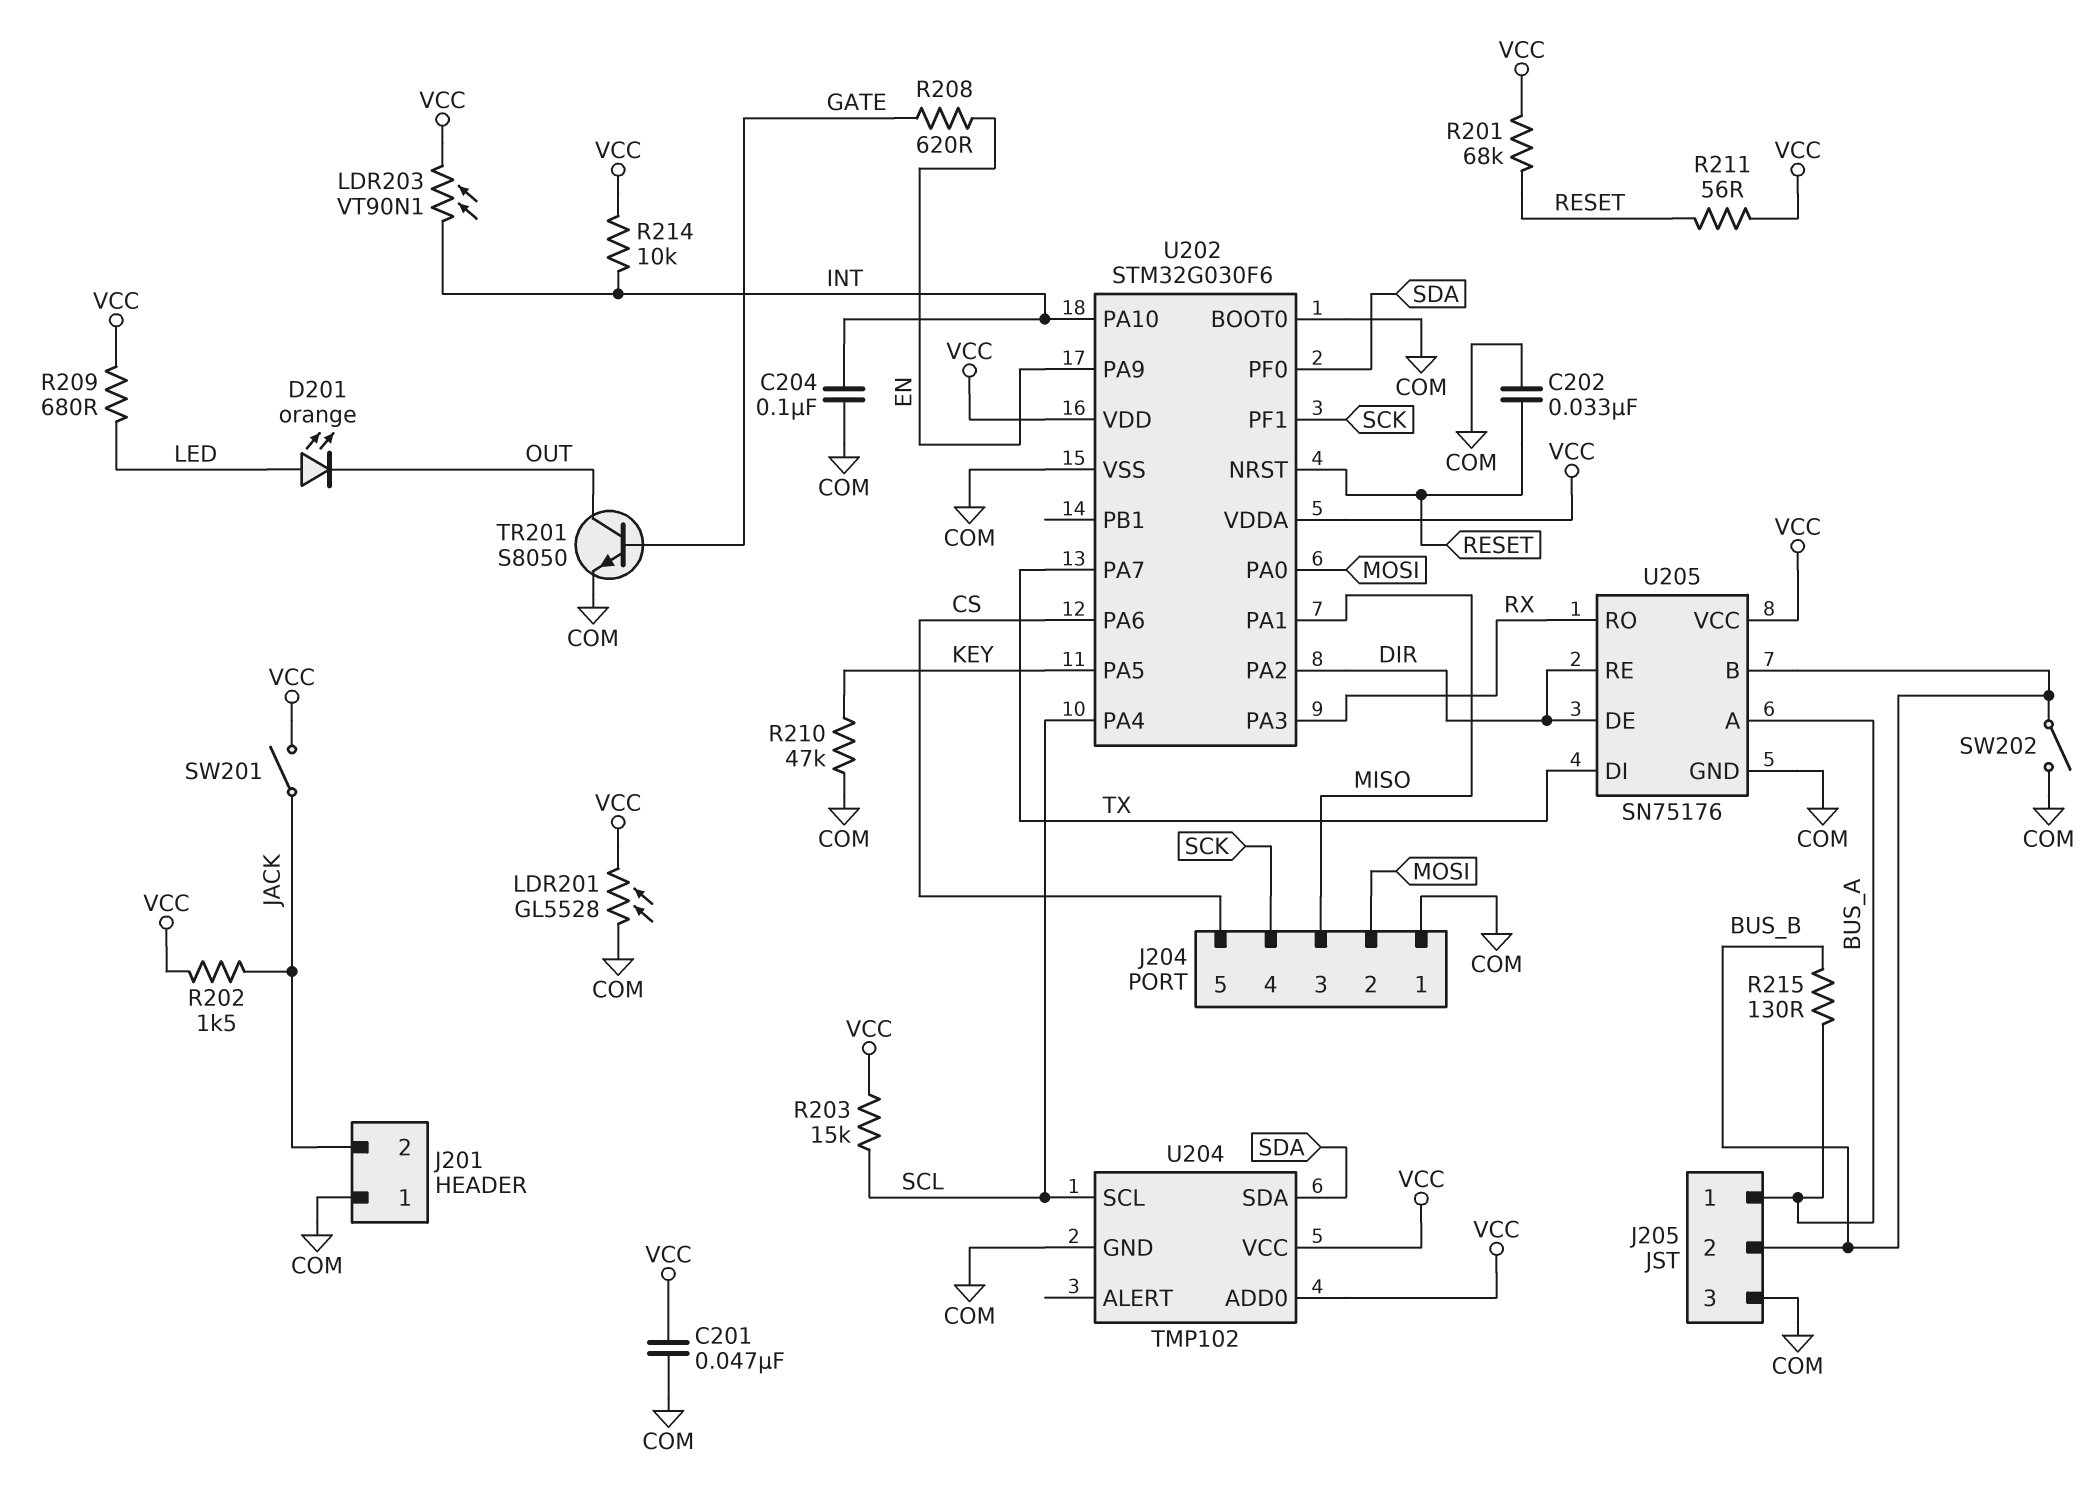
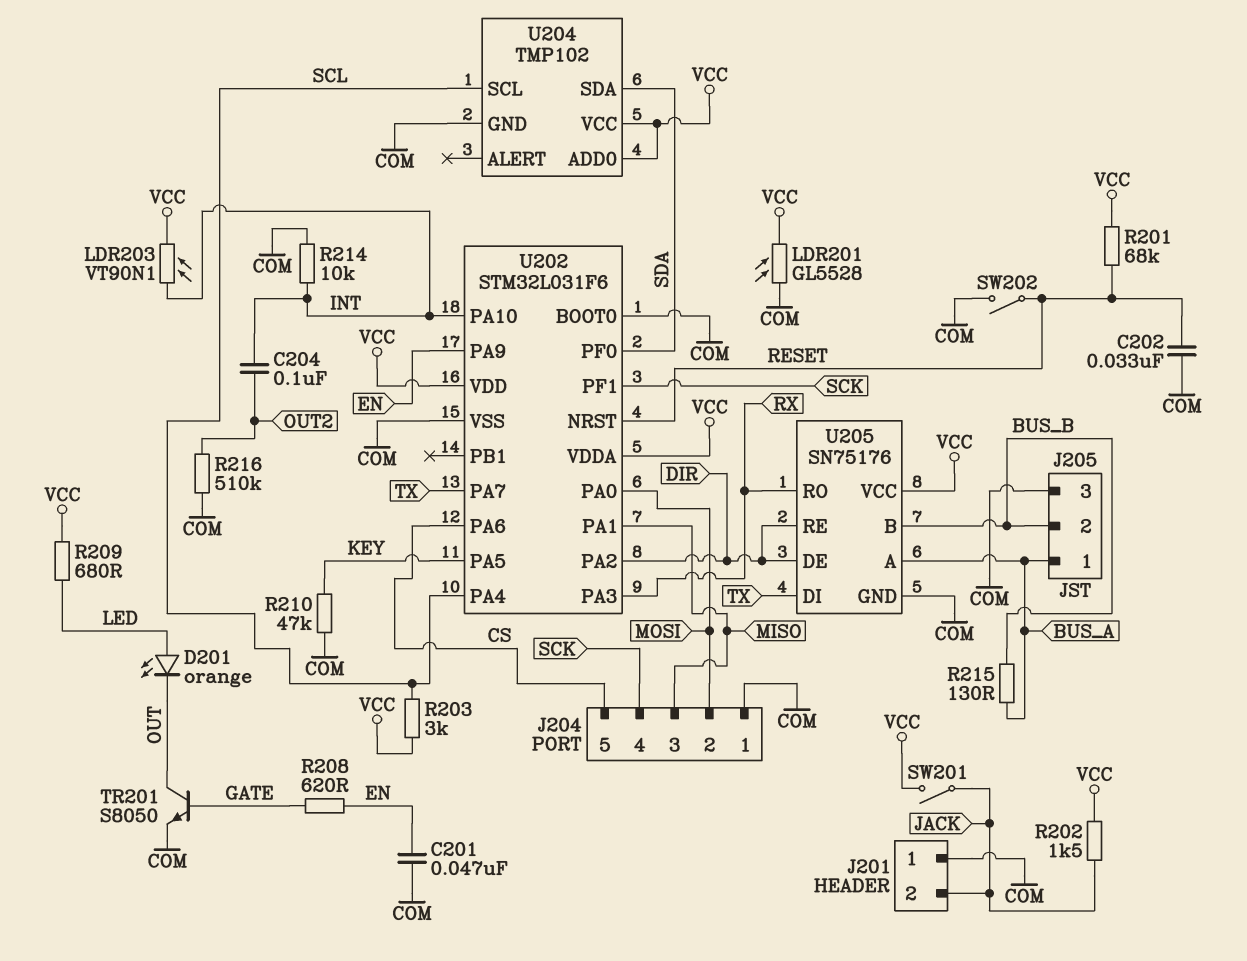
C201: 47nF (COM, VCC) -> 47nF (COM, EN)
C204: 100nF (COM, INT) -> 100nF (INT, OUT2)
R203: 15k (SCL, VCC) -> 3k (SCL, VCC)
R211: 56 (RESET, VCC) -> none
R214: 10k (INT, VCC) -> 10k (COM, INT)
R216: none -> 510k (COM, OUT2)
SW202: switch (BUS_B, COM) -> switch (COM, RESET)
U202: STM32G030F6 -> STM32L031F6

